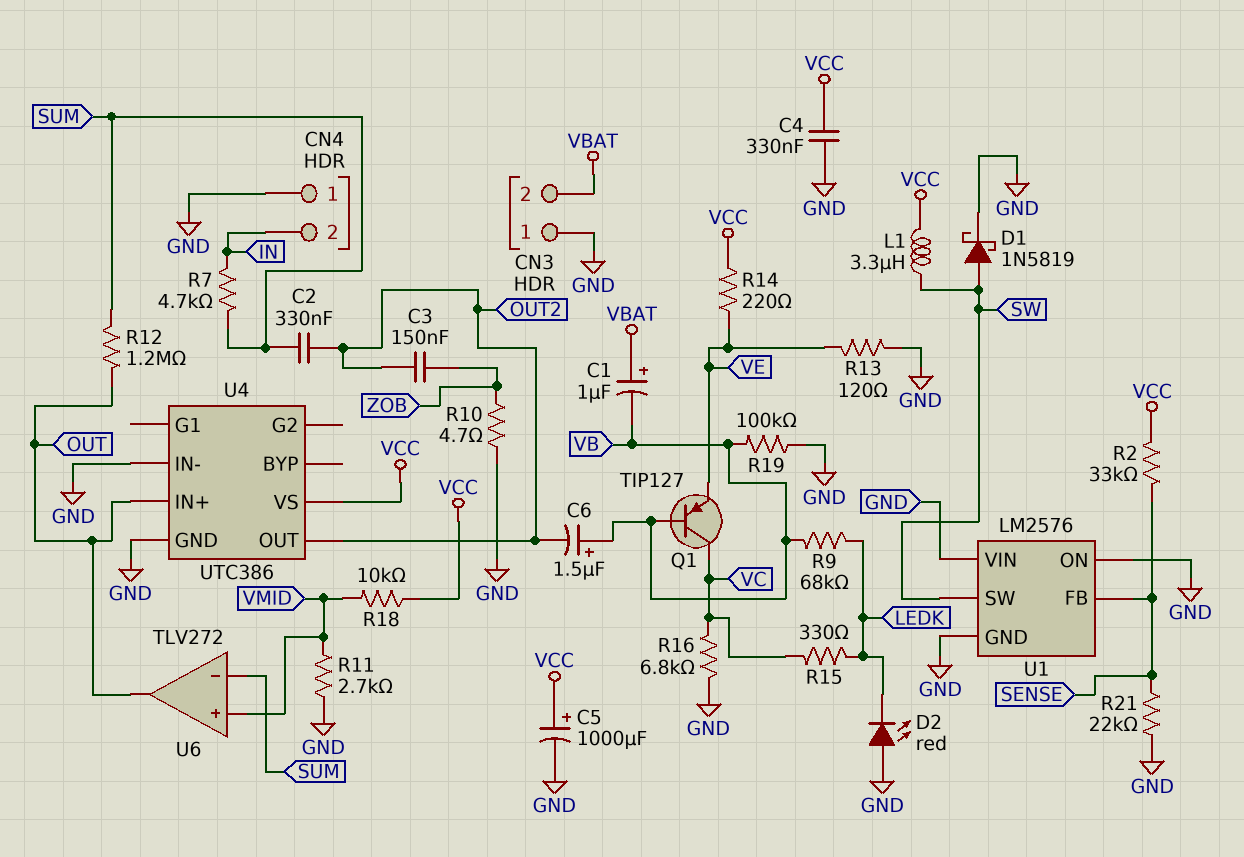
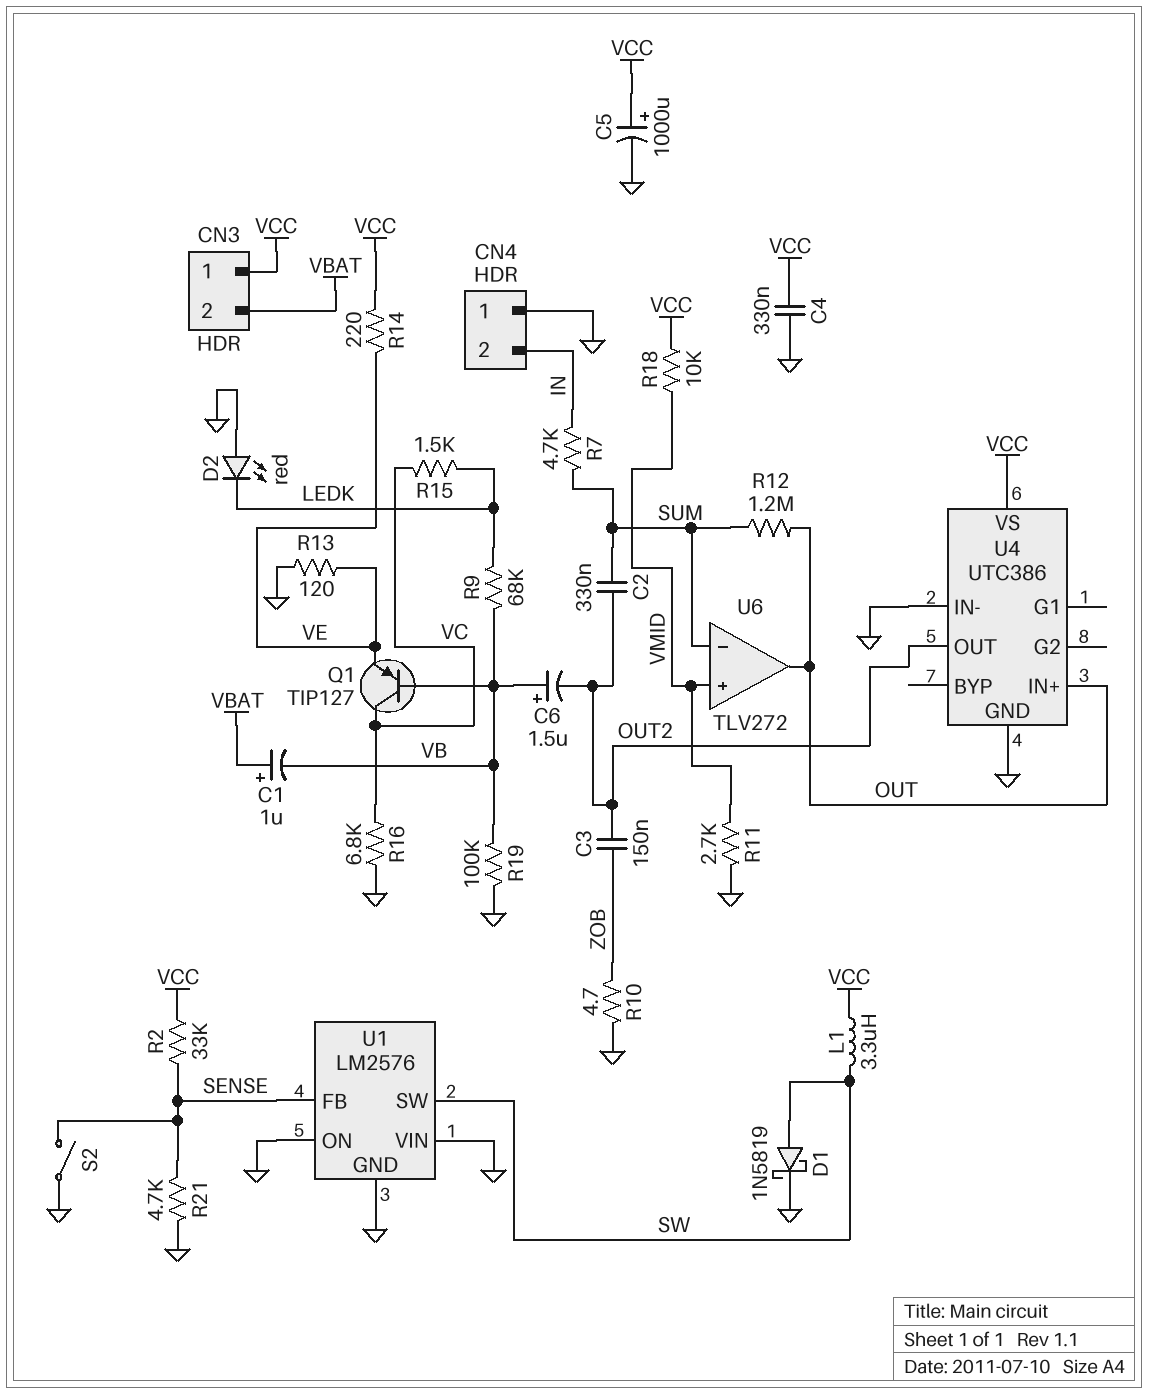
CN3 pin 1: GND -> VCC
R15: 330 (LEDK, VC) -> 1.5k (LEDK, VC)
R21: 22k (GND, SENSE) -> 4.7k (GND, SENSE)
S2: none -> switch (GND, SENSE)

